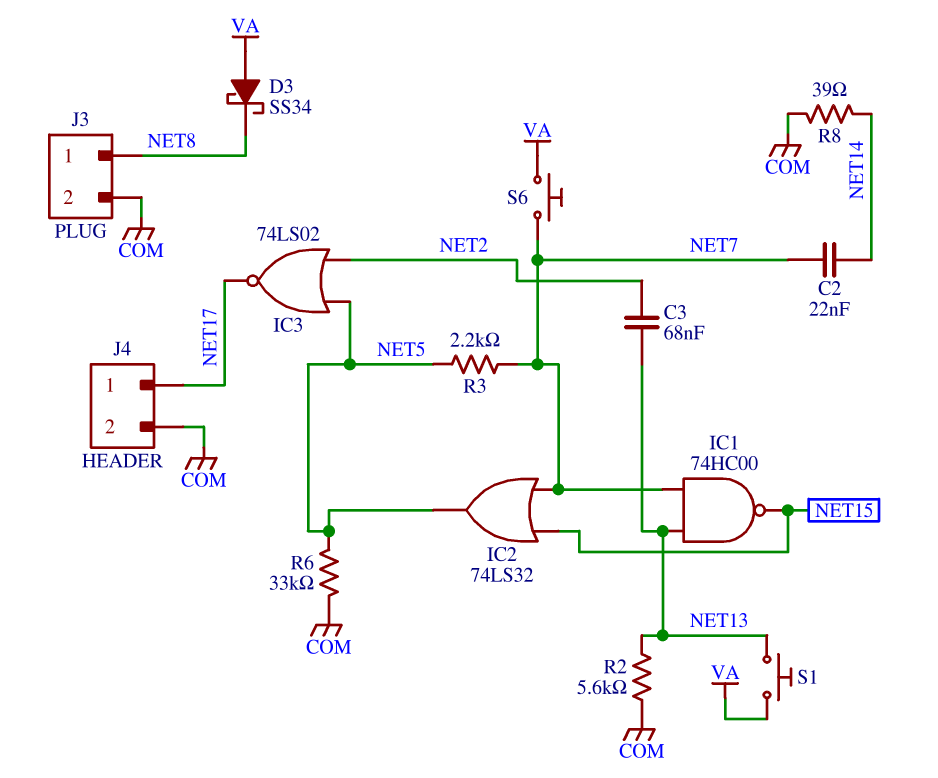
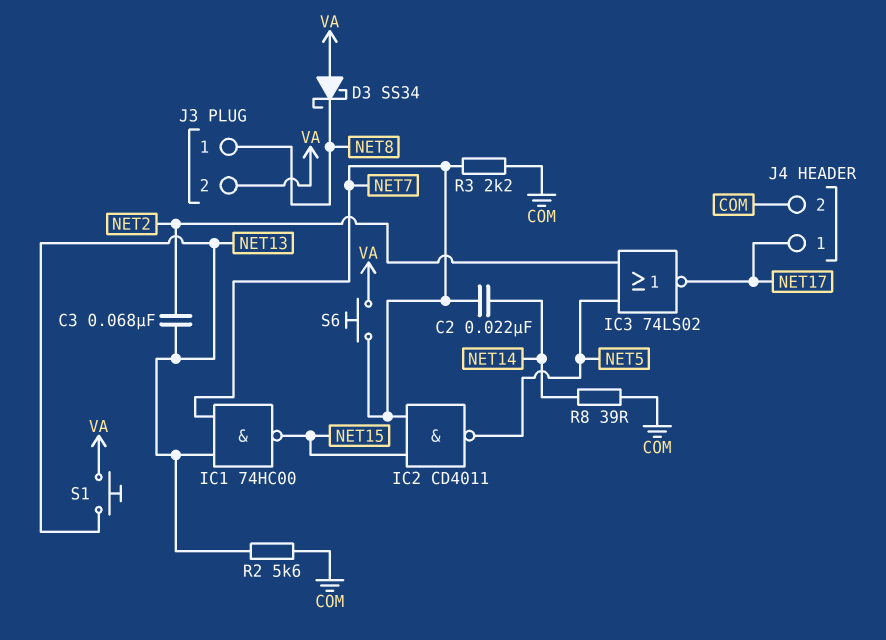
IC2: OR 74LS32 (in NET7, in NET15, out NET5) -> NAND CD4011 (in NET7, in NET15, out NET5)
J3 pin 2: COM -> VA
R3: 2.2k (NET5, NET7) -> 2.2k (COM, NET7)
R6: 33k (COM, NET5) -> none

